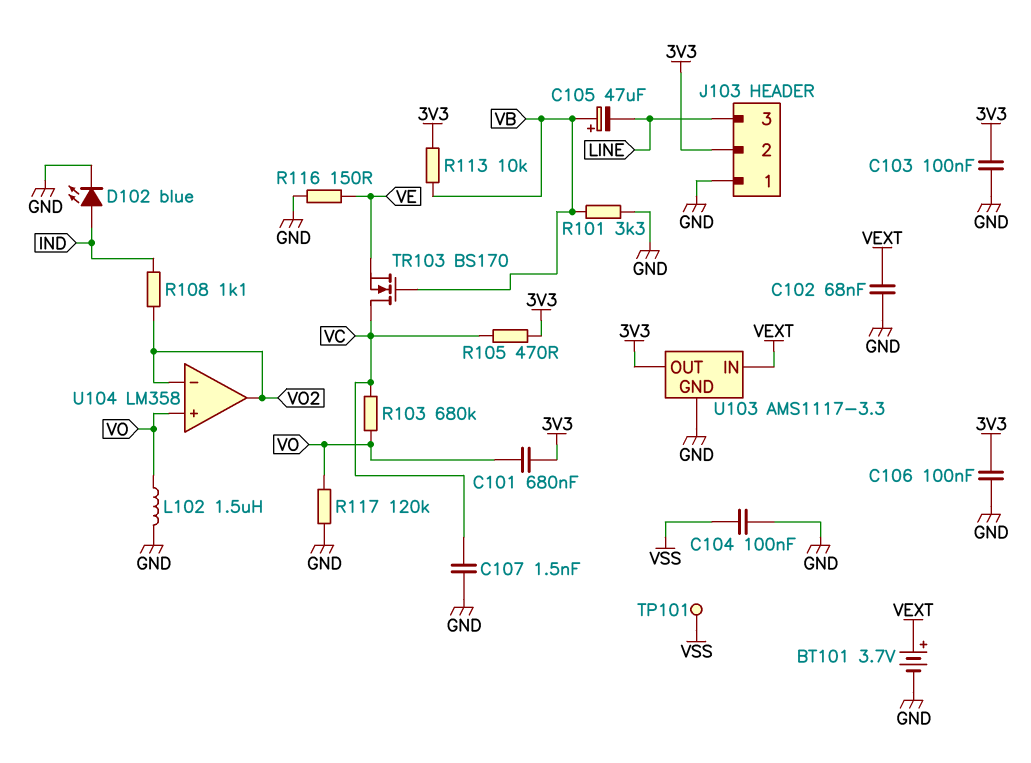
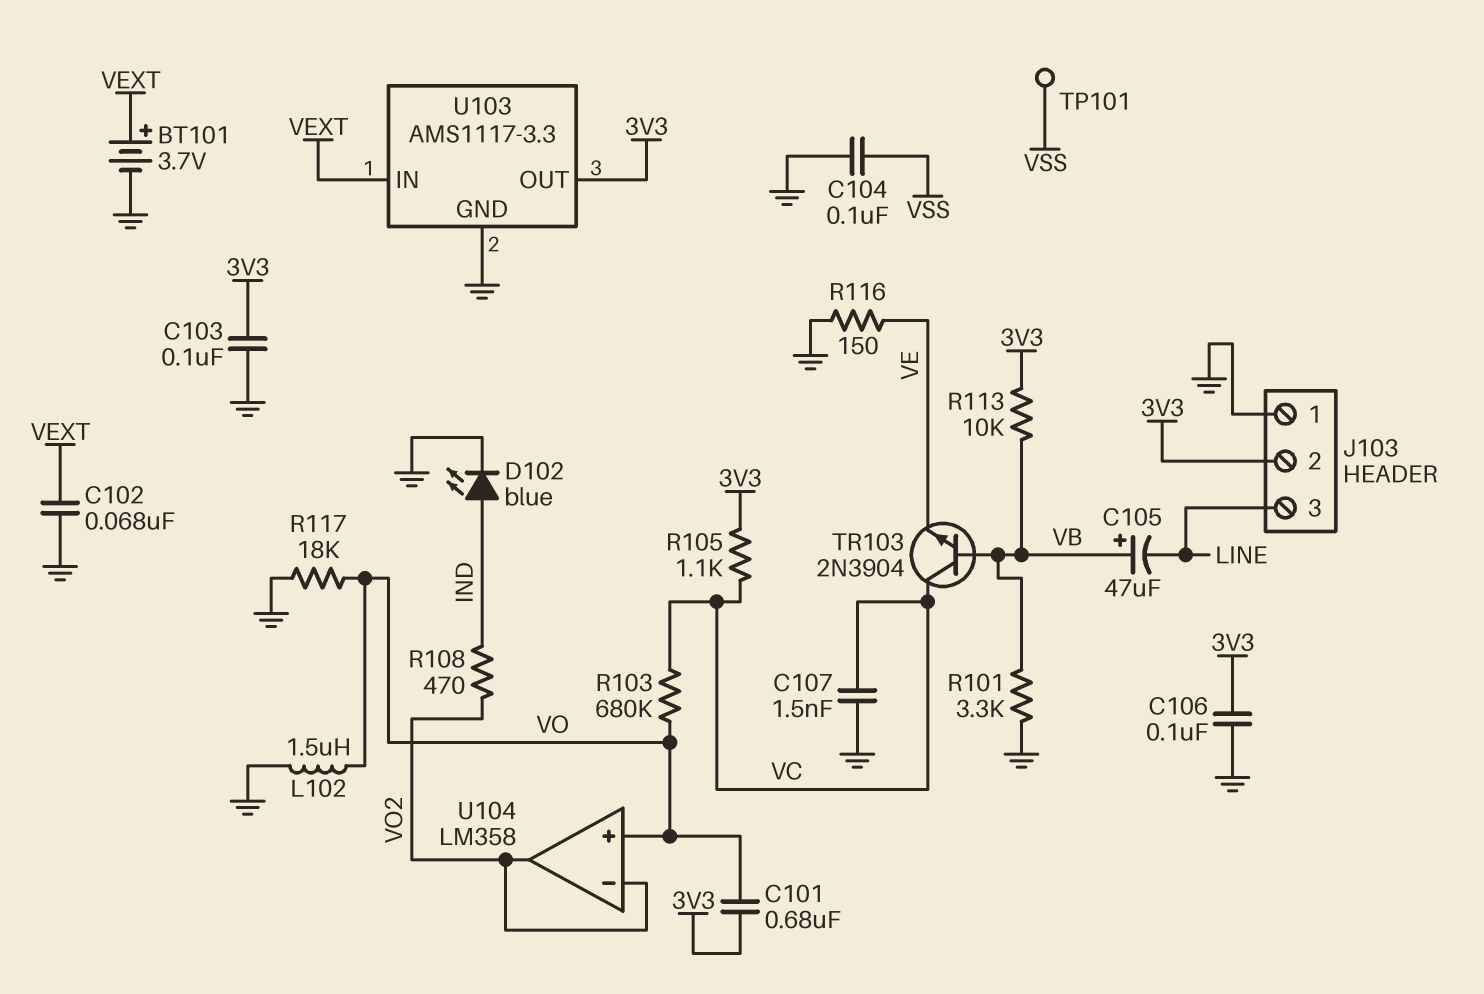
R105: 470 (3V3, VC) -> 1.1k (3V3, VC)
R108: 1.1k (IND, VO2) -> 470 (IND, VO2)
R117: 120k (GND, VO) -> 18k (GND, VO)
TR103: NMOS BS170 (G VB, D VC, S VE) -> NPN 2N3904 (B VB, C VC, E VE)

